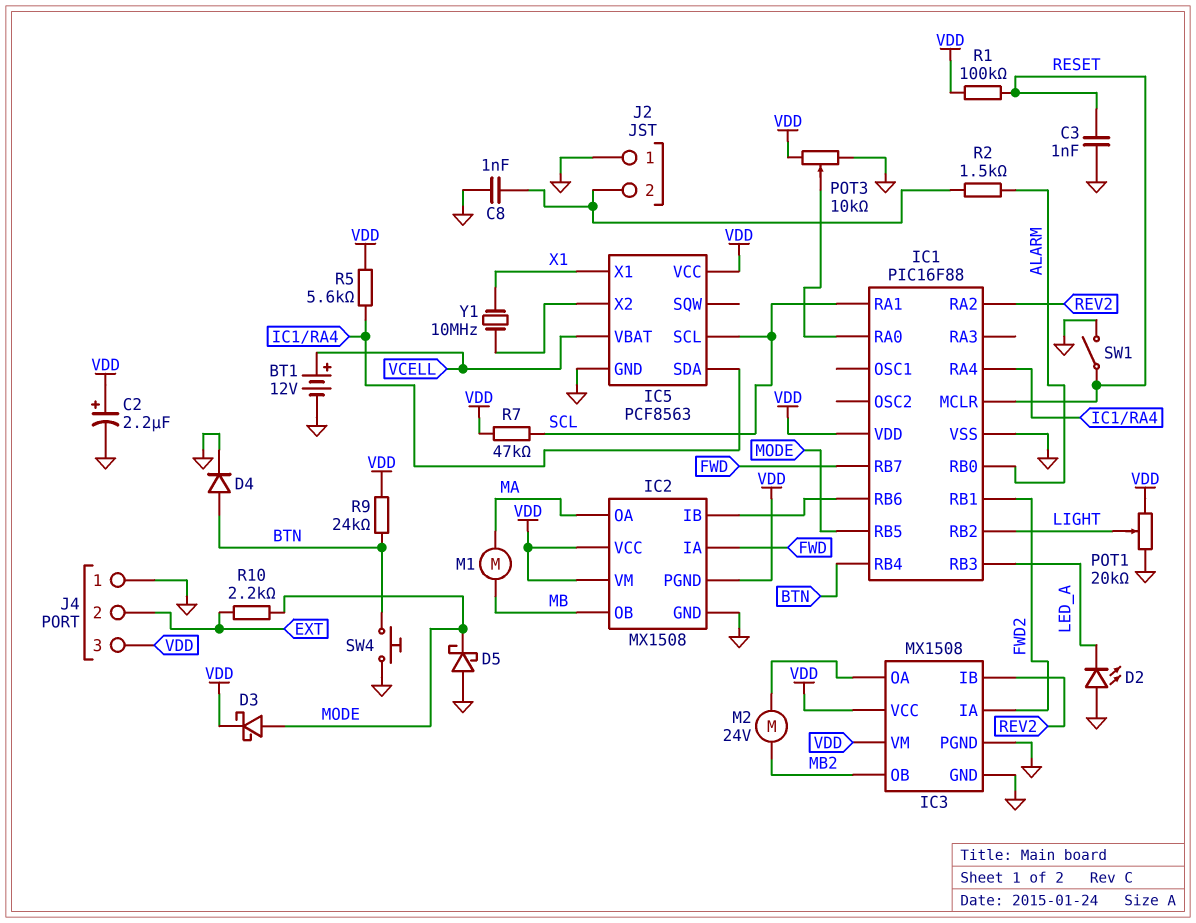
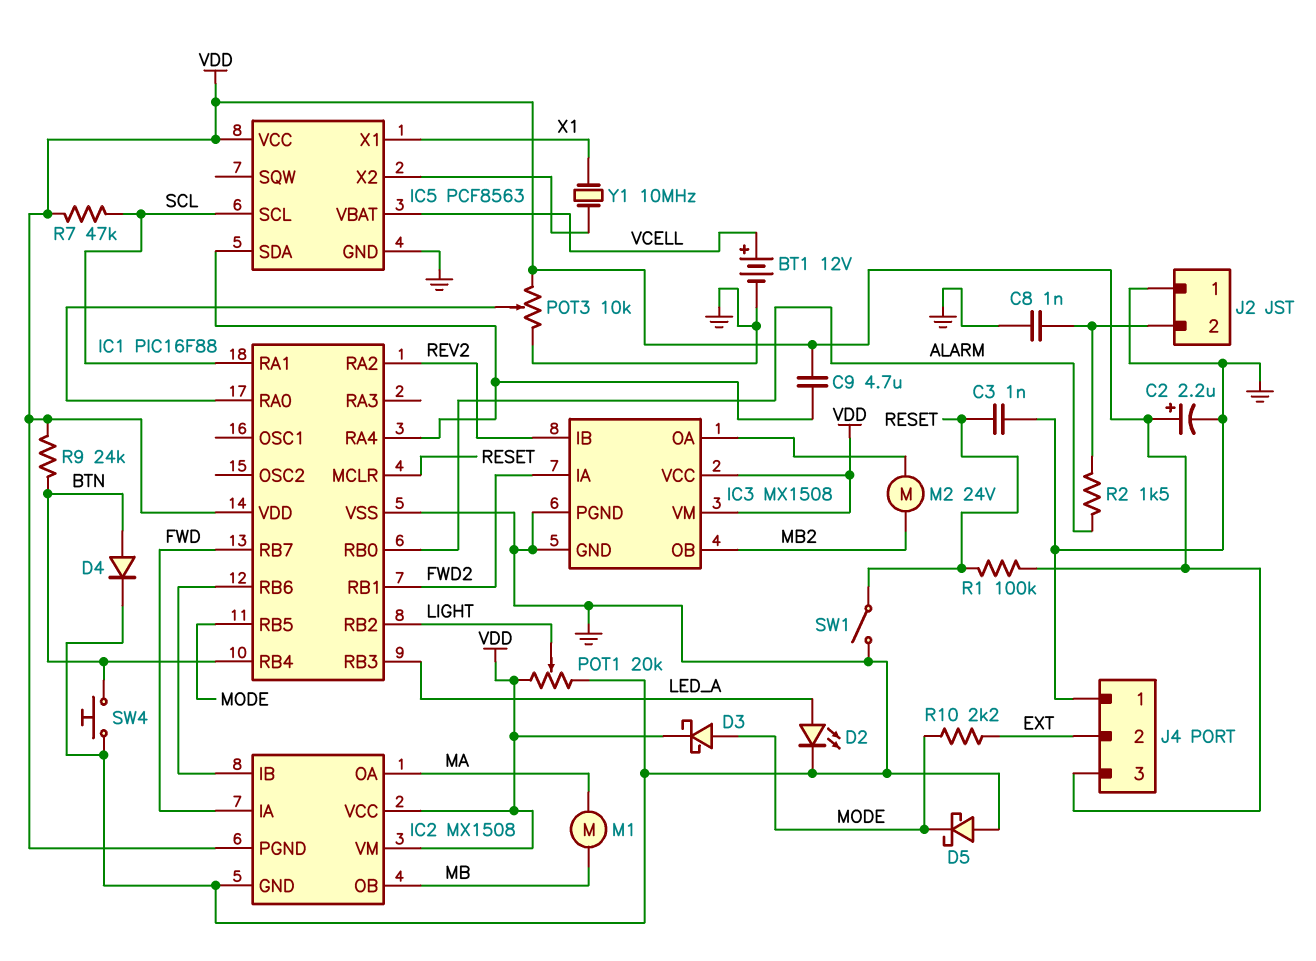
C9: none -> 4.7uF (IC1/RA4, VDD)
D2: LED (A GND, K LED_A) -> LED (A LED_A, K GND)
R5: 5.6k (IC1/RA4, VDD) -> none

